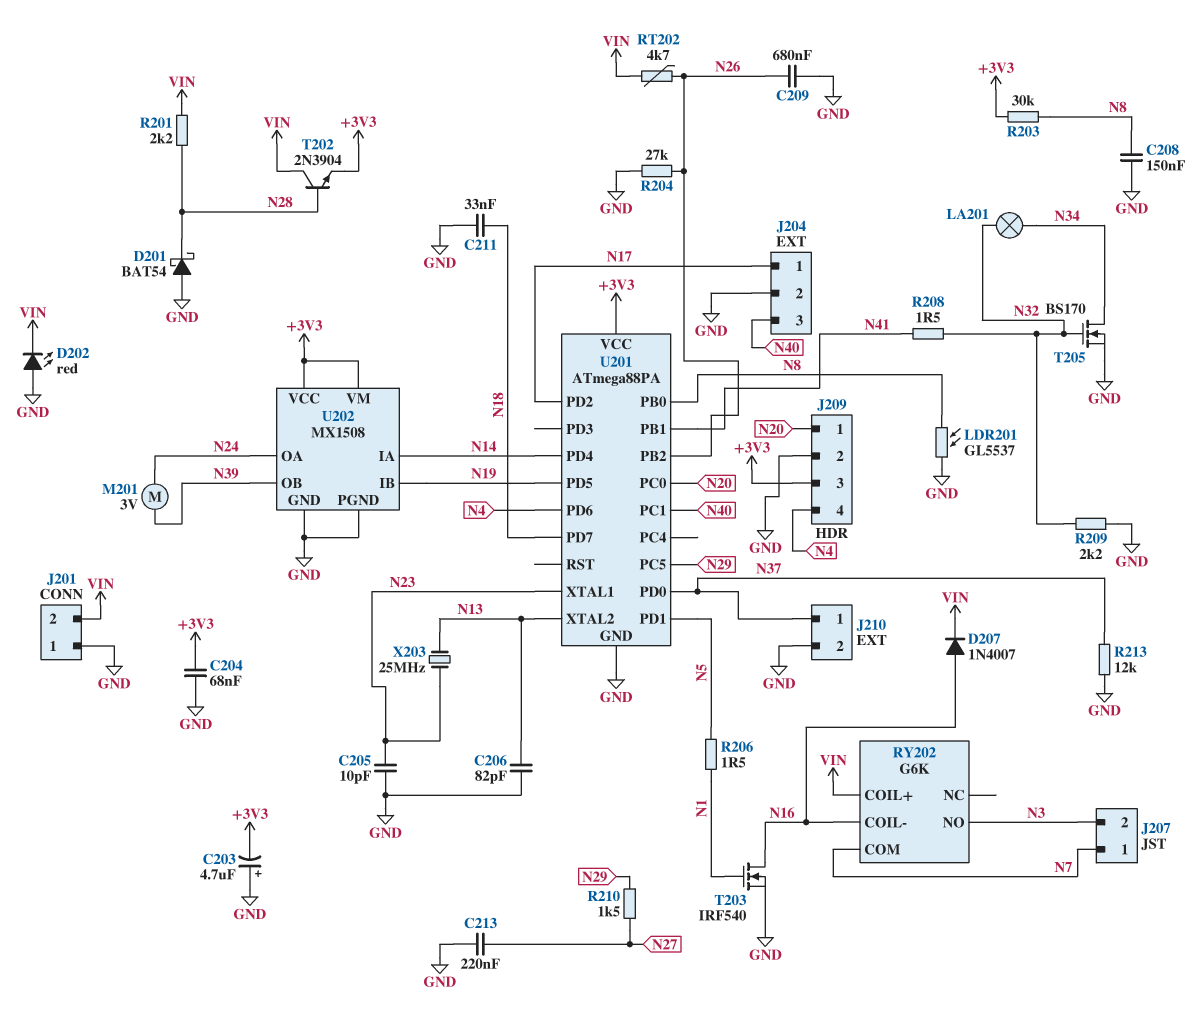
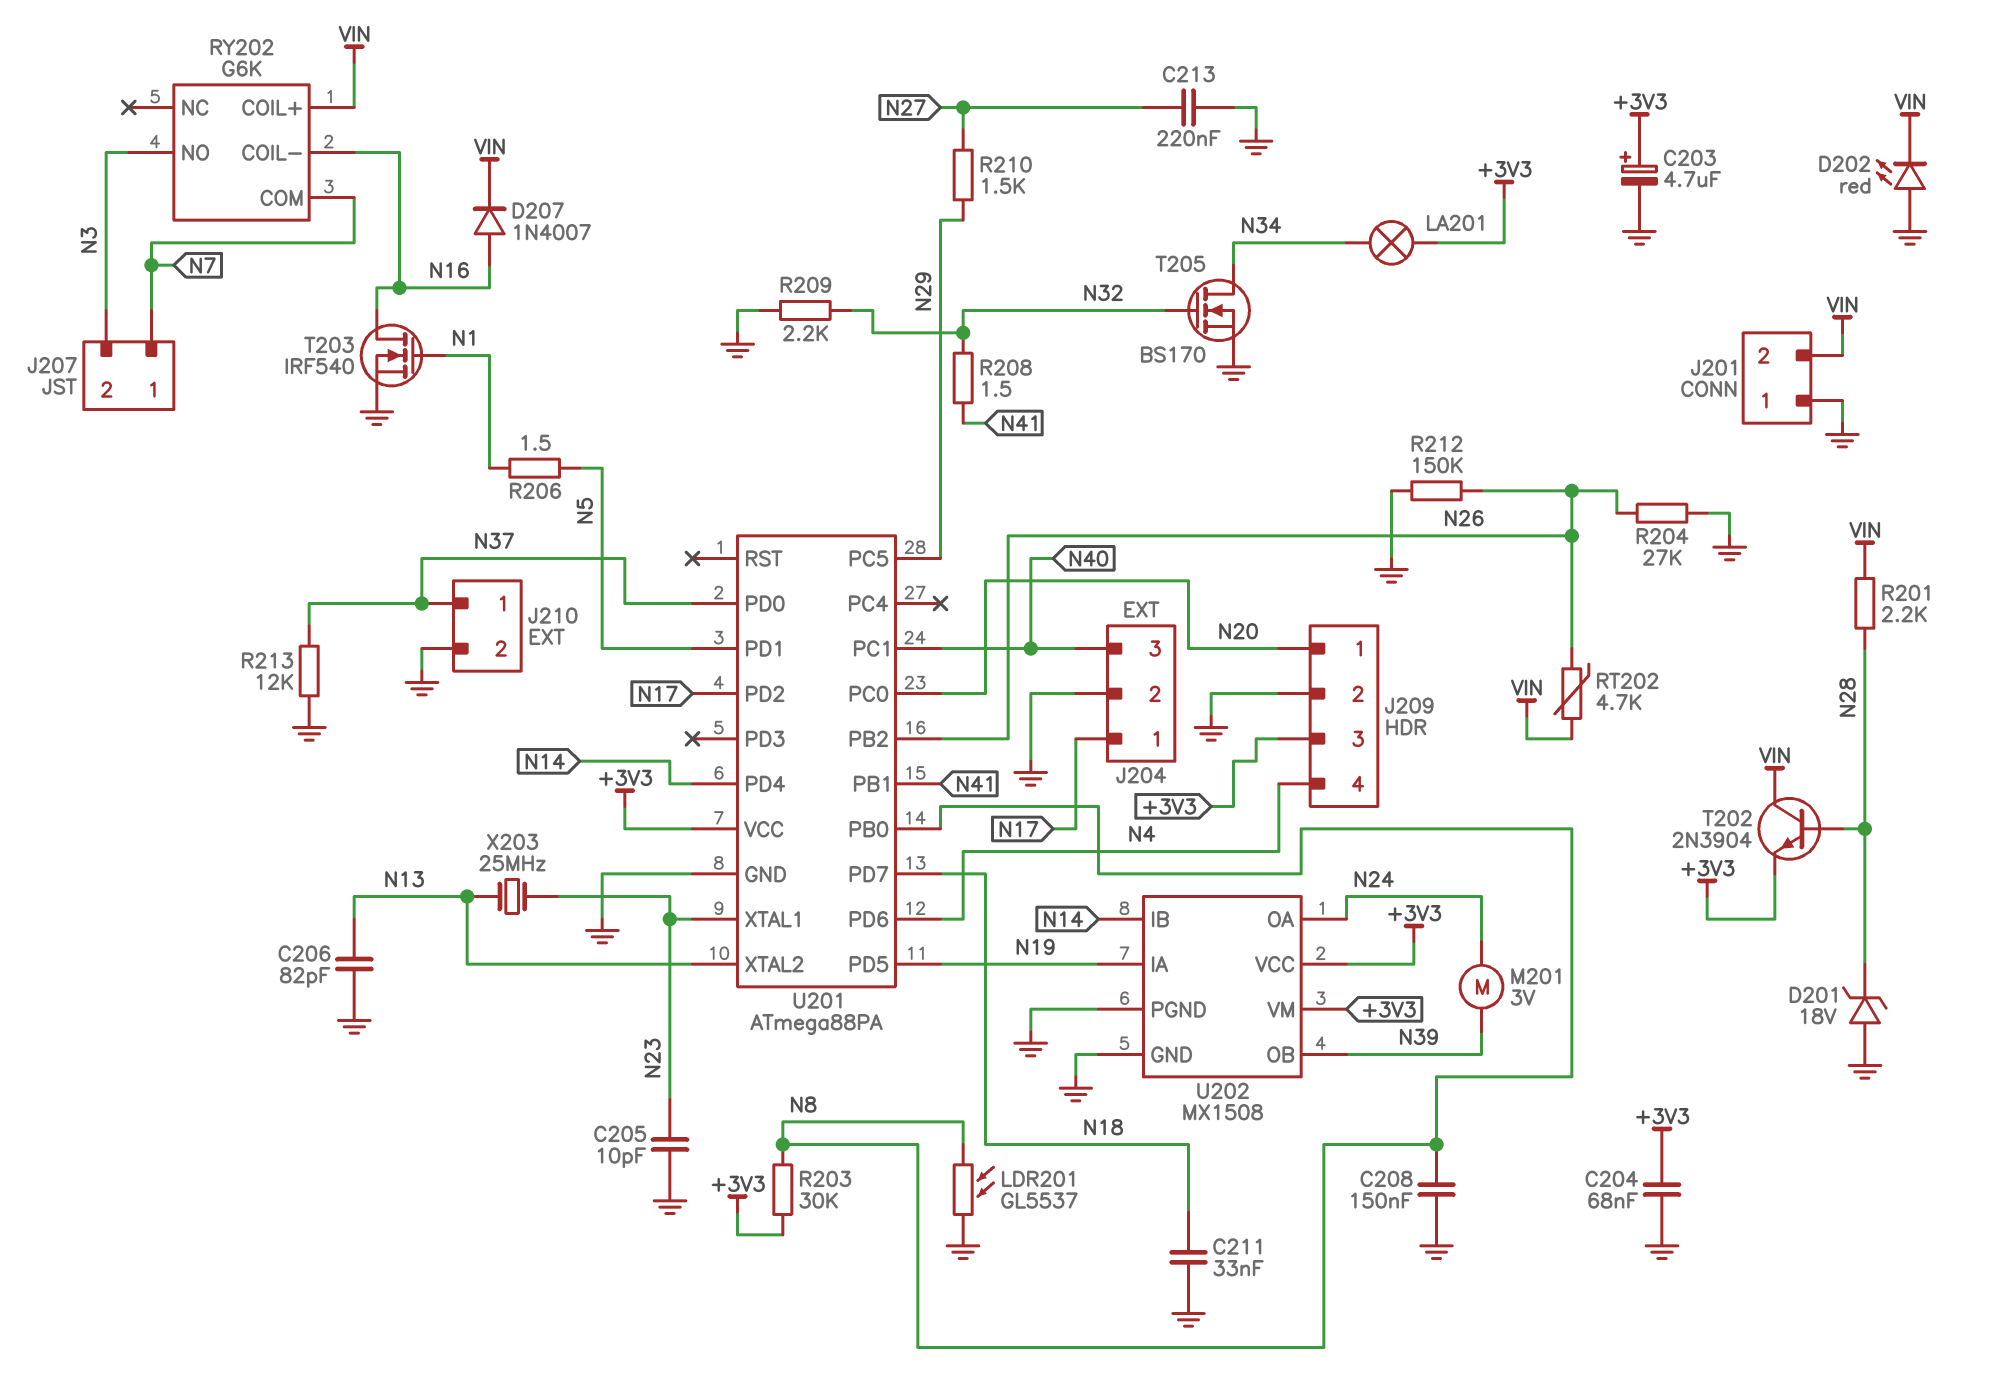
C203: 4.7uF (plus GND, minus +3V3) -> 4.7uF (plus +3V3, minus GND)
C209: 680nF (GND, N26) -> none
D201: schottky BAT54 (A GND, K N28) -> zener 18V (A GND, K N28)
LA201: lamp (N32, N34) -> lamp (+3V3, N34)
R212: none -> 150k (GND, N26)
U202 pin IA: N14 -> N19
U202 pin IB: N19 -> N14

